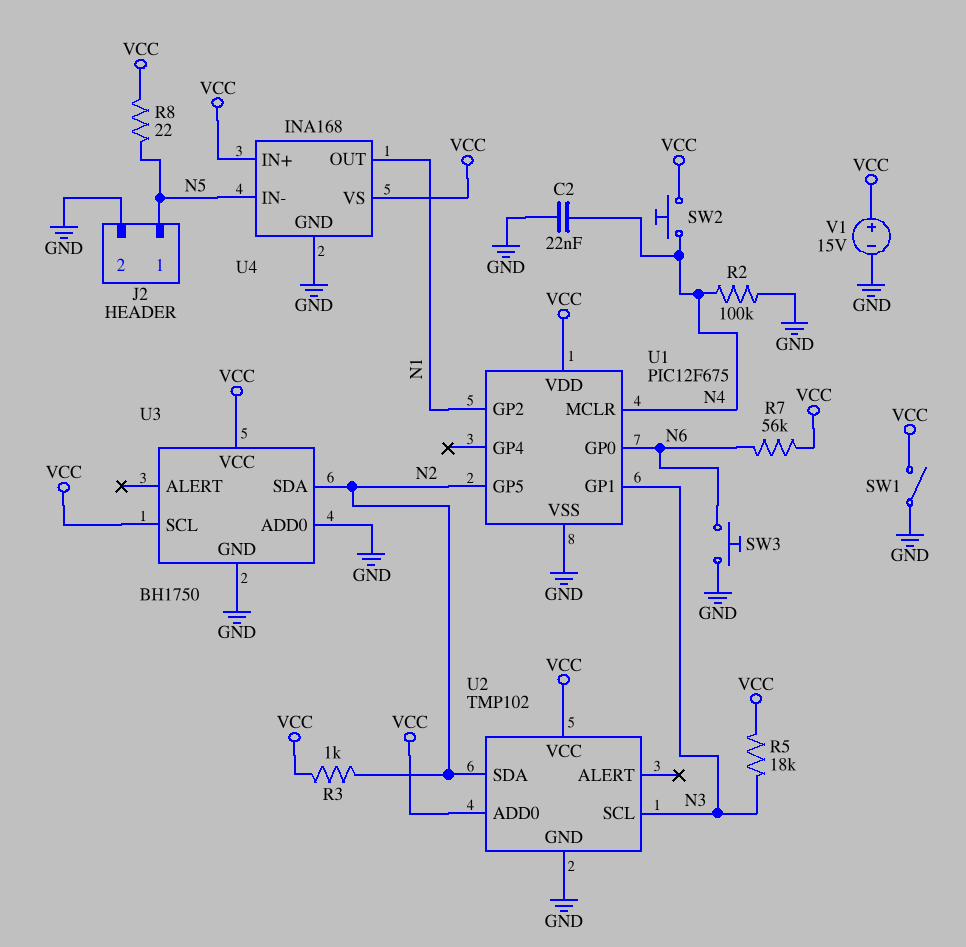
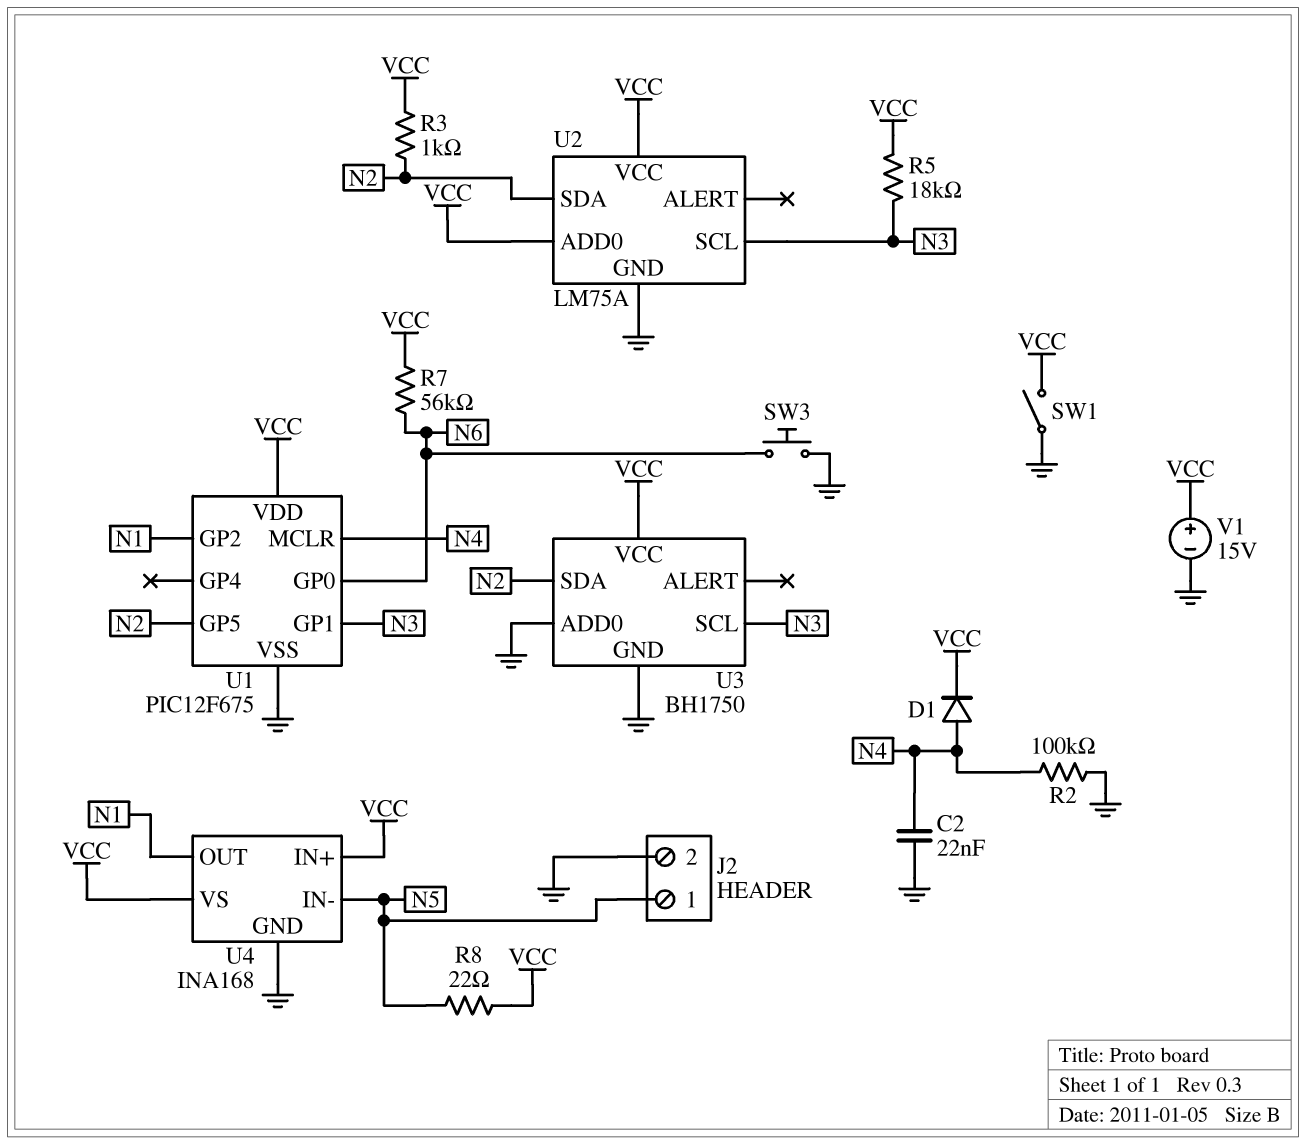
D1: none -> diode (A N4, K VCC)
SW2: button (N4, VCC) -> none
U2: TMP102 -> LM75A
U3 pin SCL: VCC -> N3

